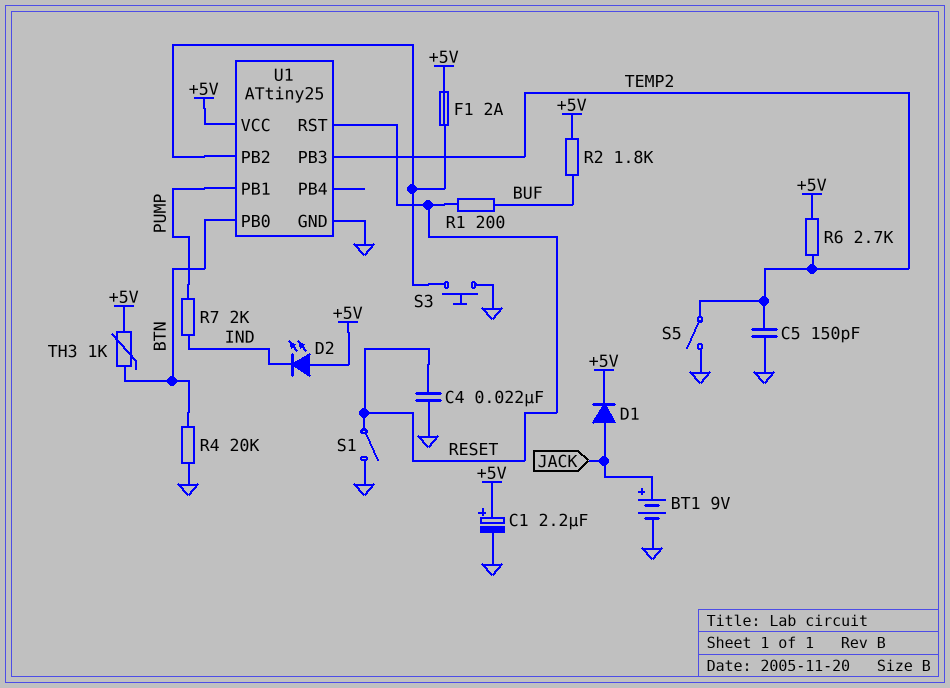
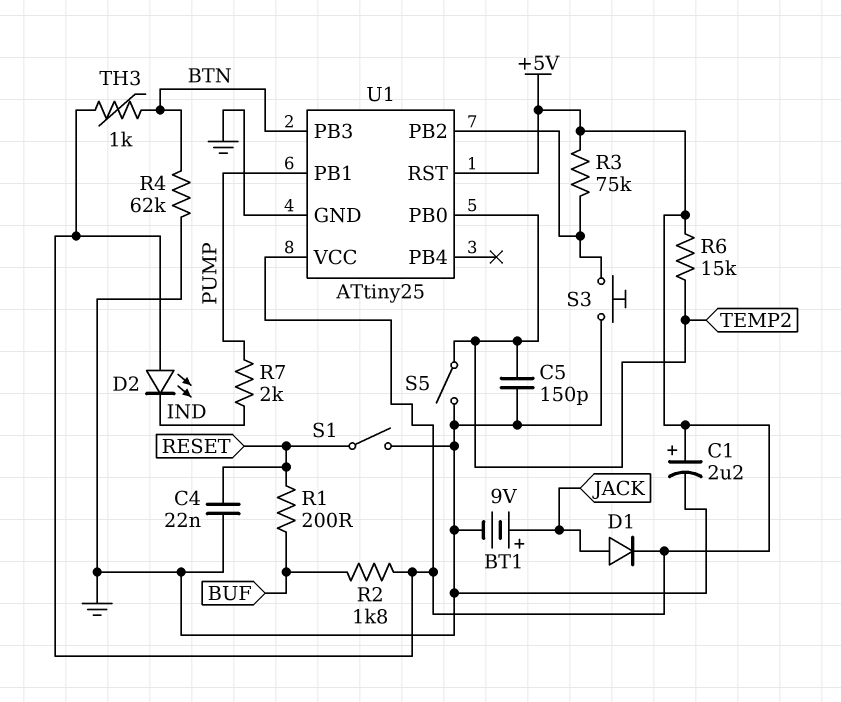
F1: 2A (+5V, U1/PB2) -> none
R3: none -> 75k (+5V, U1/PB2)
R4: 20k (BTN, GND) -> 62k (BTN, GND)
R6: 2.7k (+5V, TEMP2) -> 15k (+5V, TEMP2)
U1 pin PB0: BTN -> TEMP2
U1 pin PB3: TEMP2 -> BTN
U1 pin RST: RESET -> +5V

